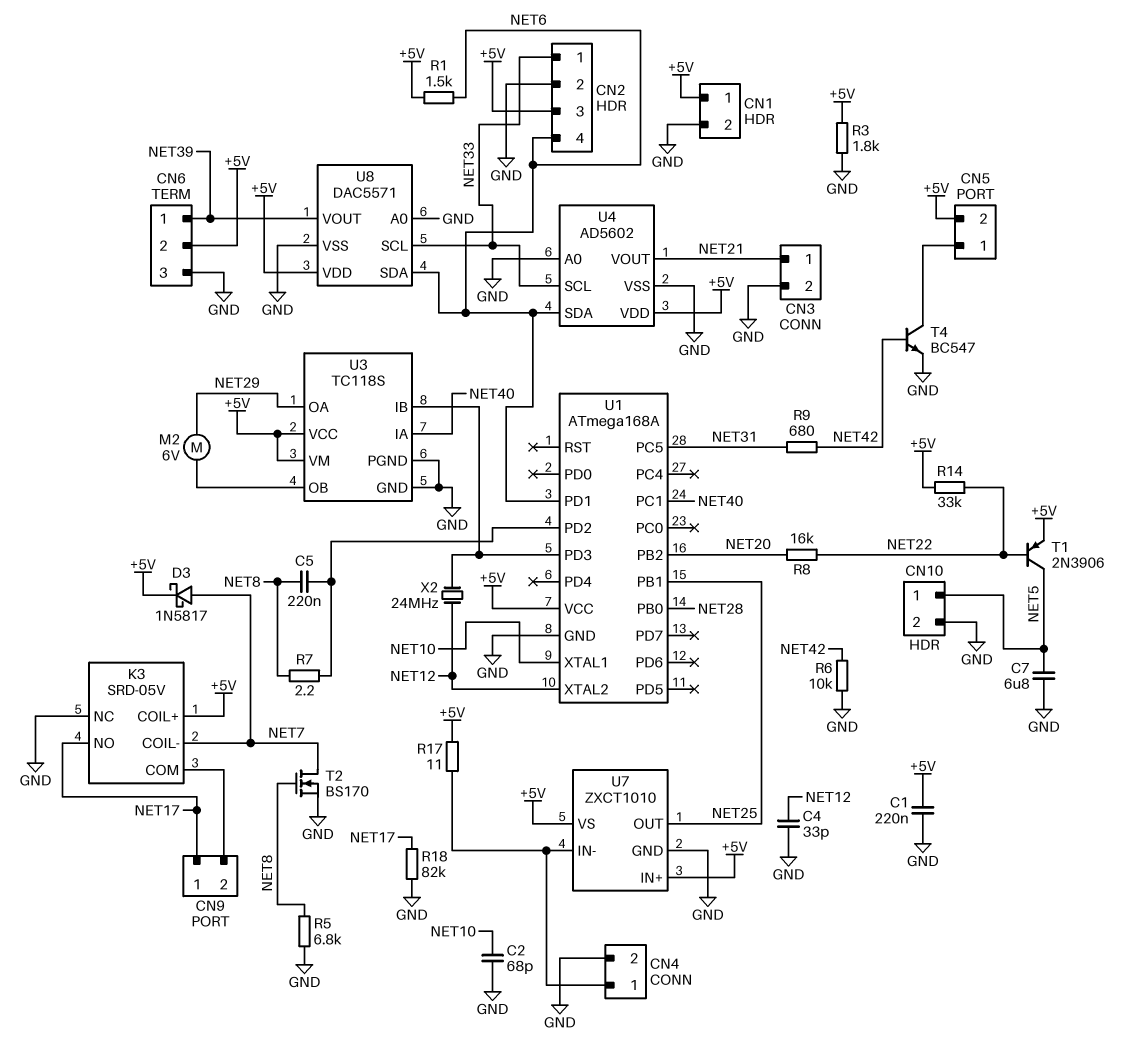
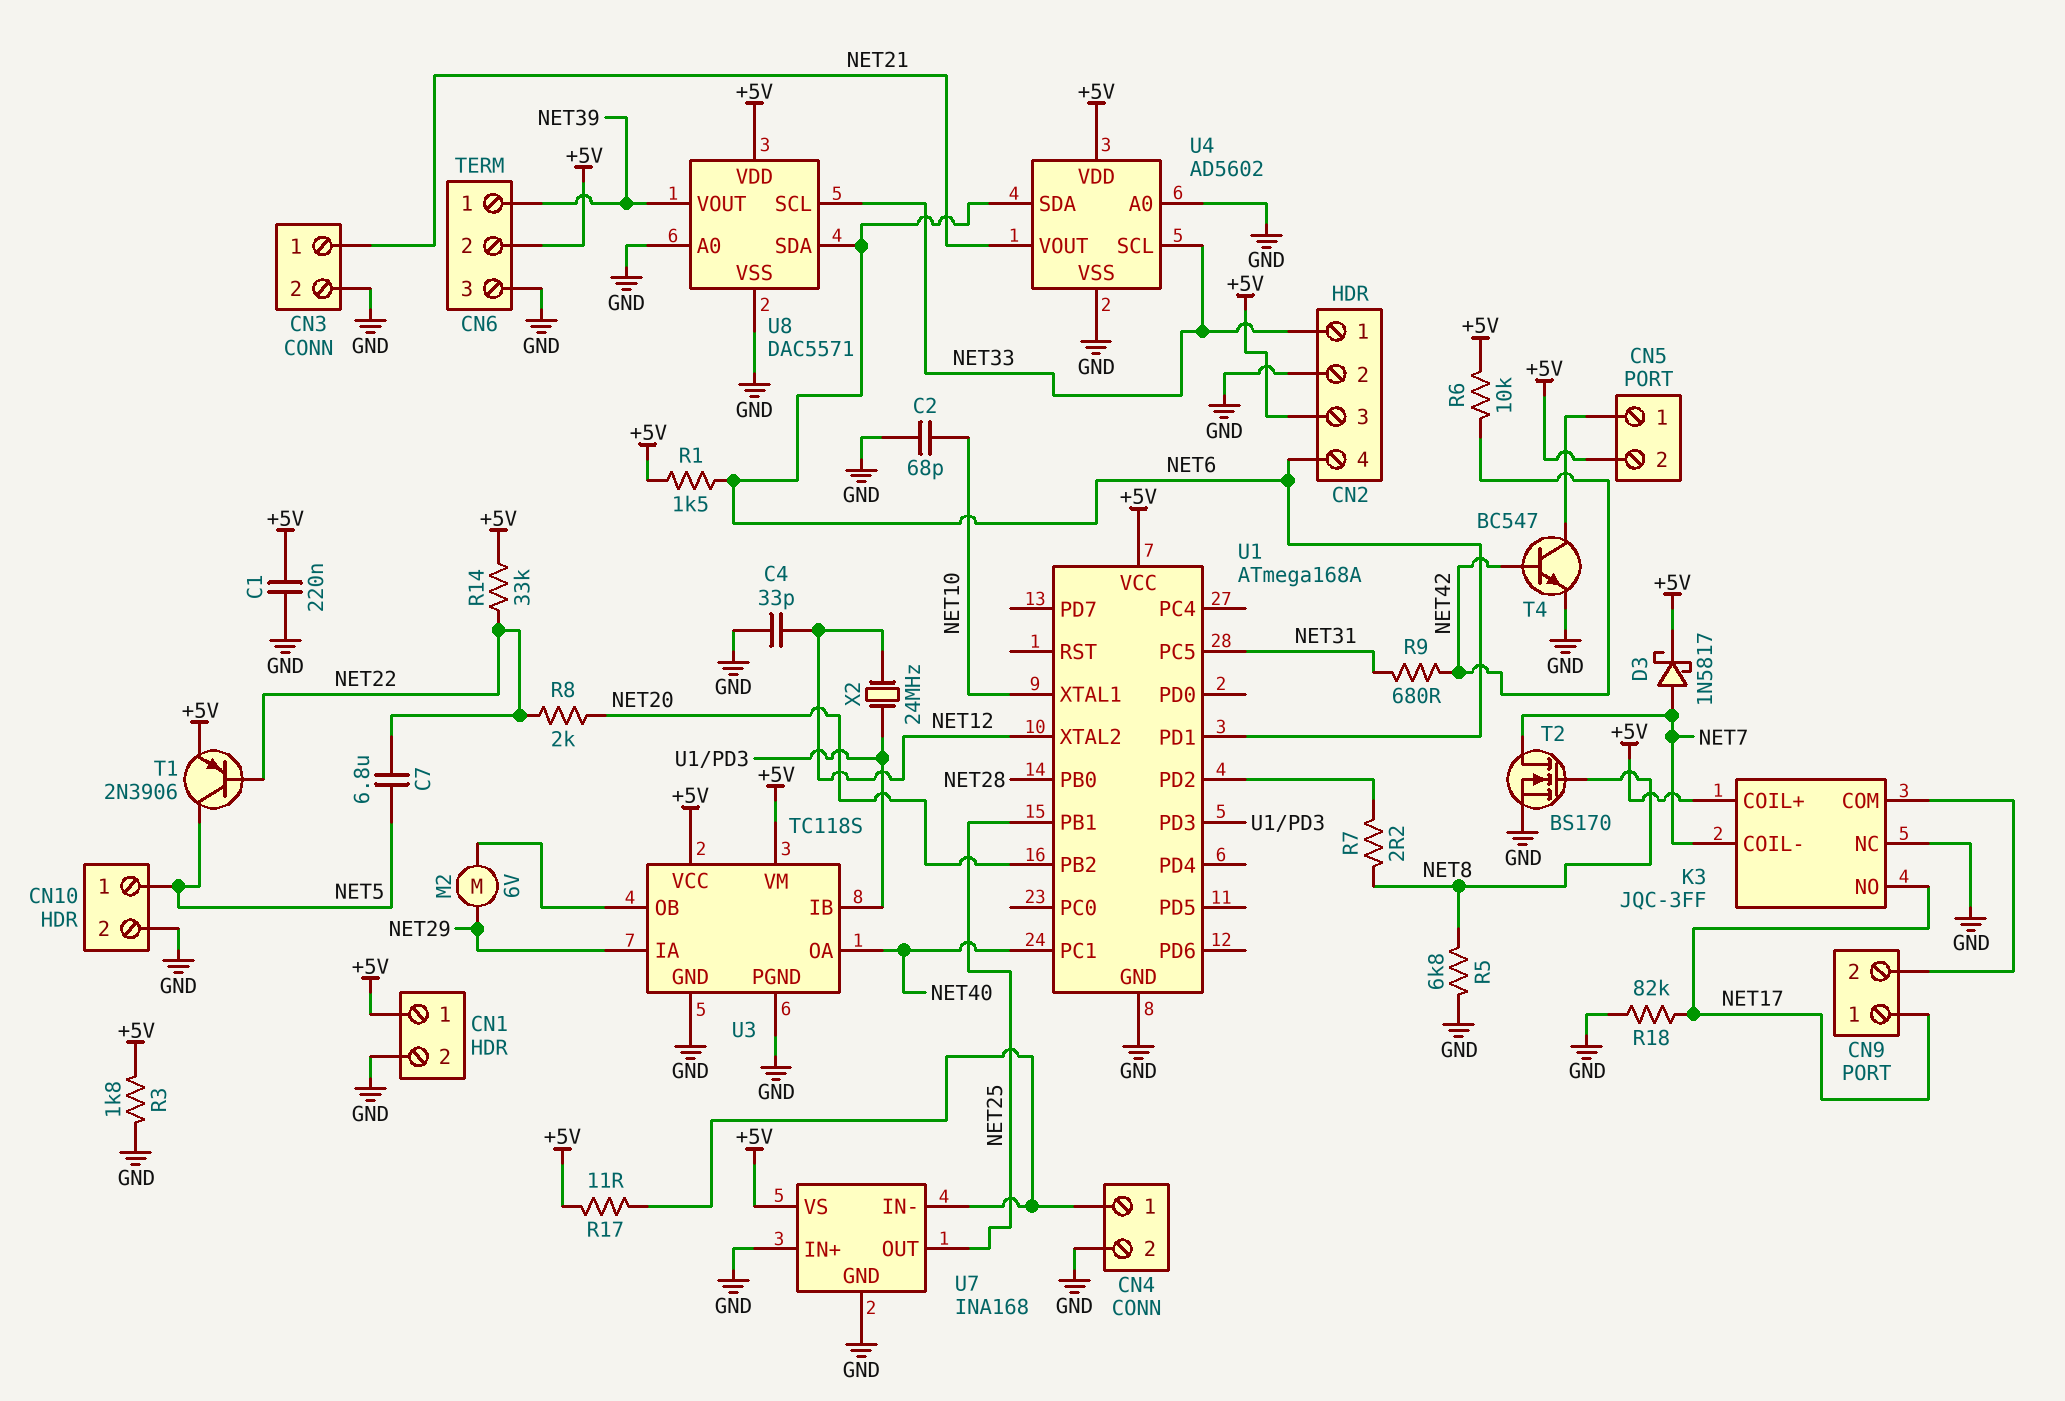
C5: 220nF (NET8, U1/PD2) -> none
C7: 6.8uF (GND, NET5) -> 6.8uF (NET5, NET22)
K3: SRD-05V -> JQC-3FF
R6: 10k (GND, NET42) -> 10k (+5V, NET42)
R8: 16k (NET20, NET22) -> 2k (NET20, NET22)
U3 pin IA: NET40 -> NET29
U3 pin OA: NET29 -> NET40
U7: ZXCT1010 -> INA168
U7 pin IN+: +5V -> GND

